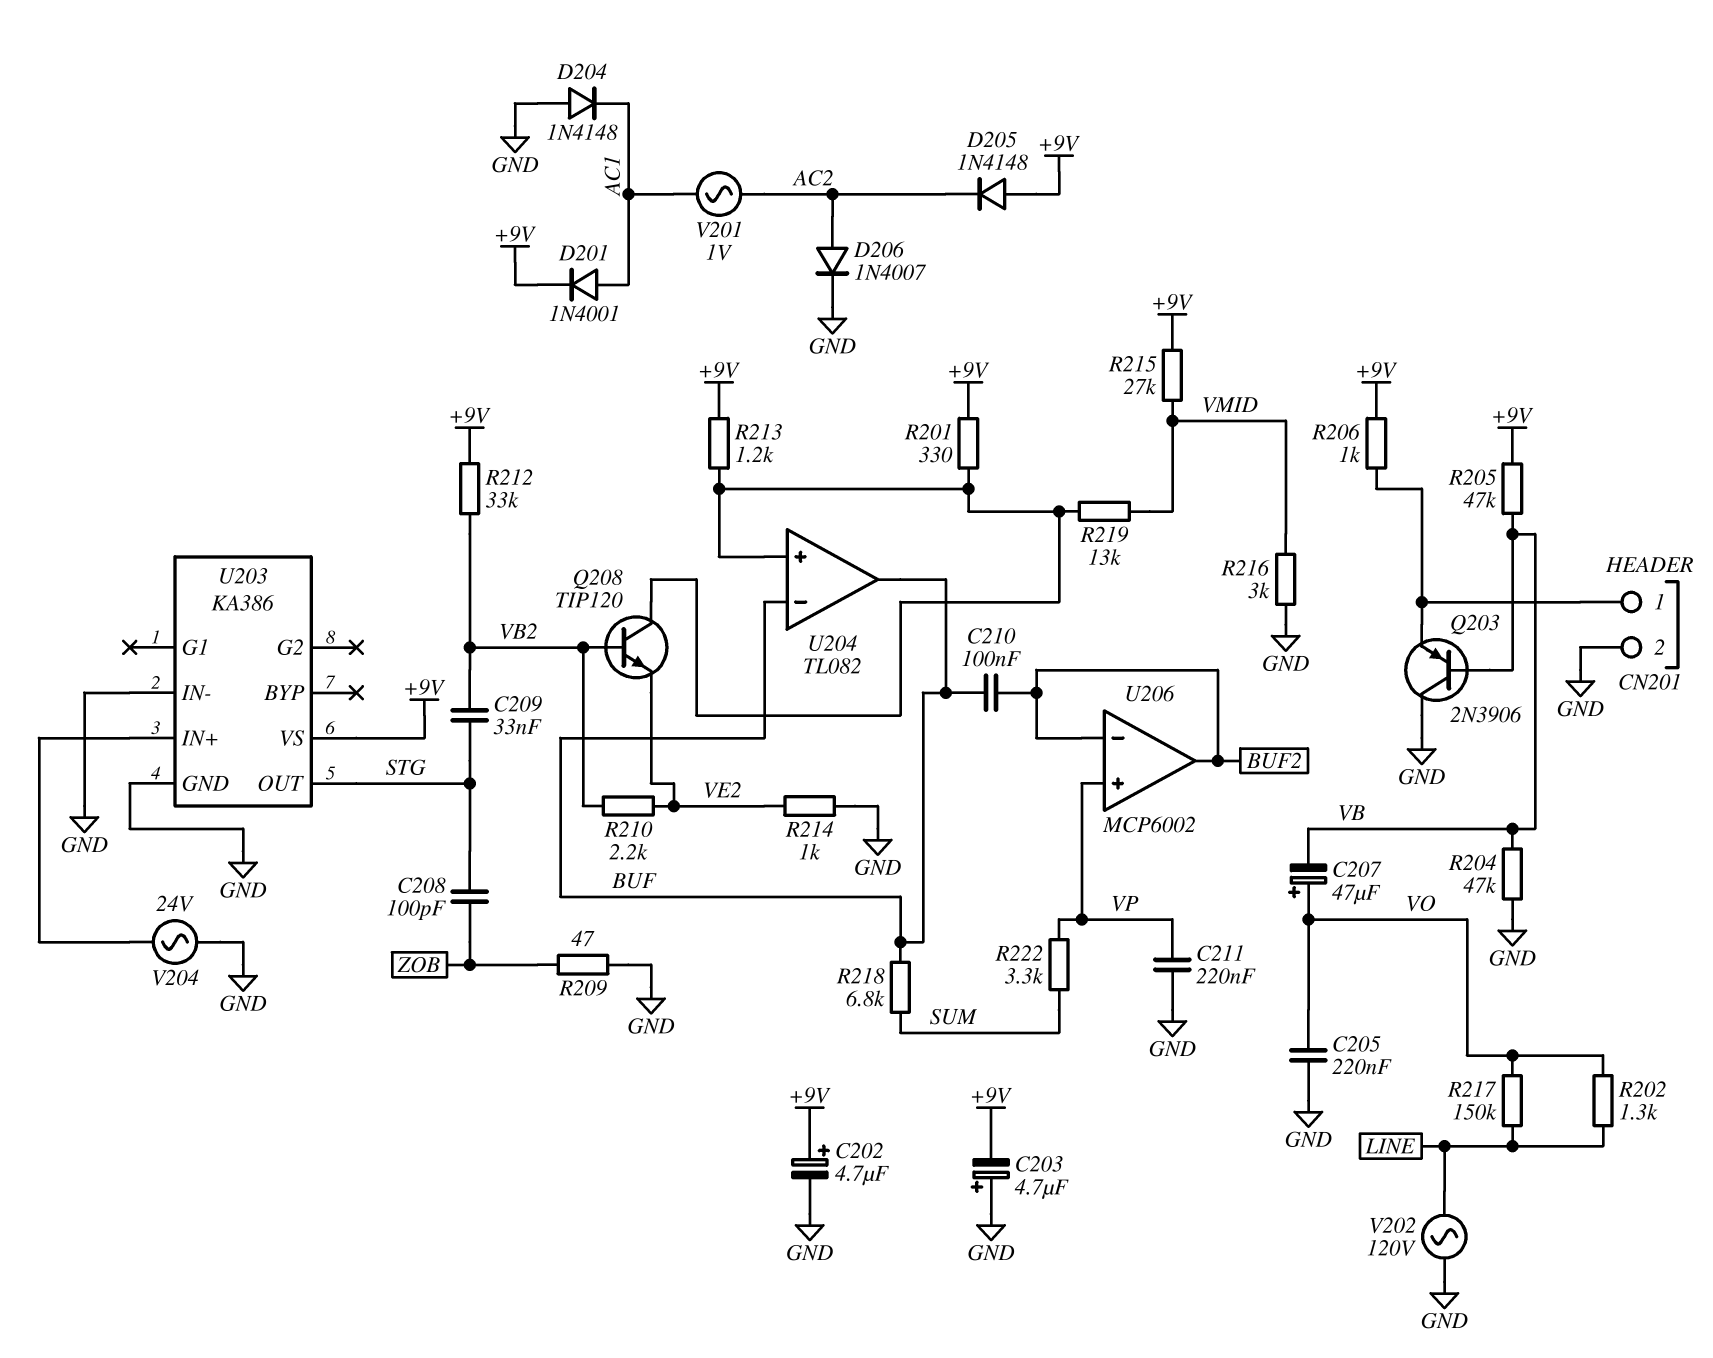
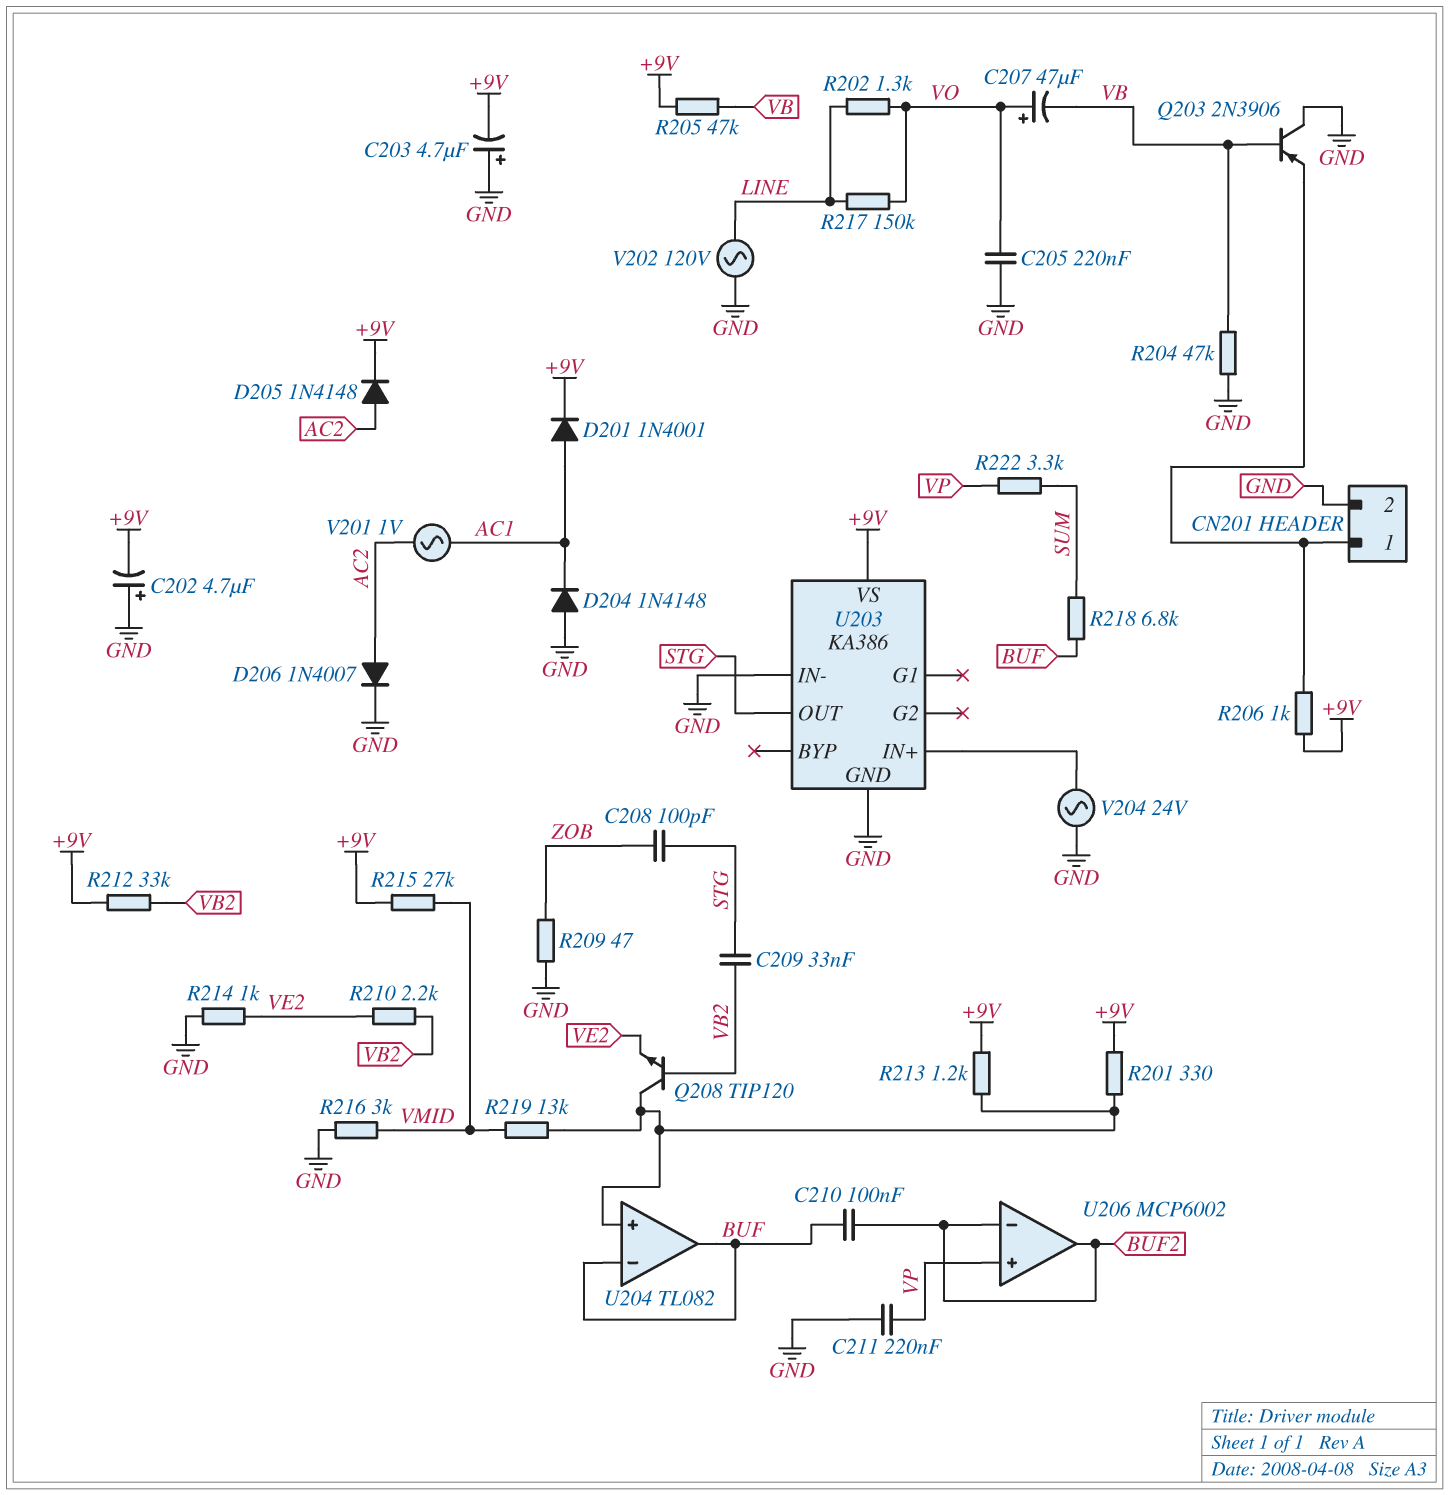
C202: 4.7uF (plus +9V, minus GND) -> 4.7uF (plus GND, minus +9V)
D205: diode 1N4148 (A +9V, K AC2) -> diode 1N4148 (A AC2, K +9V)

